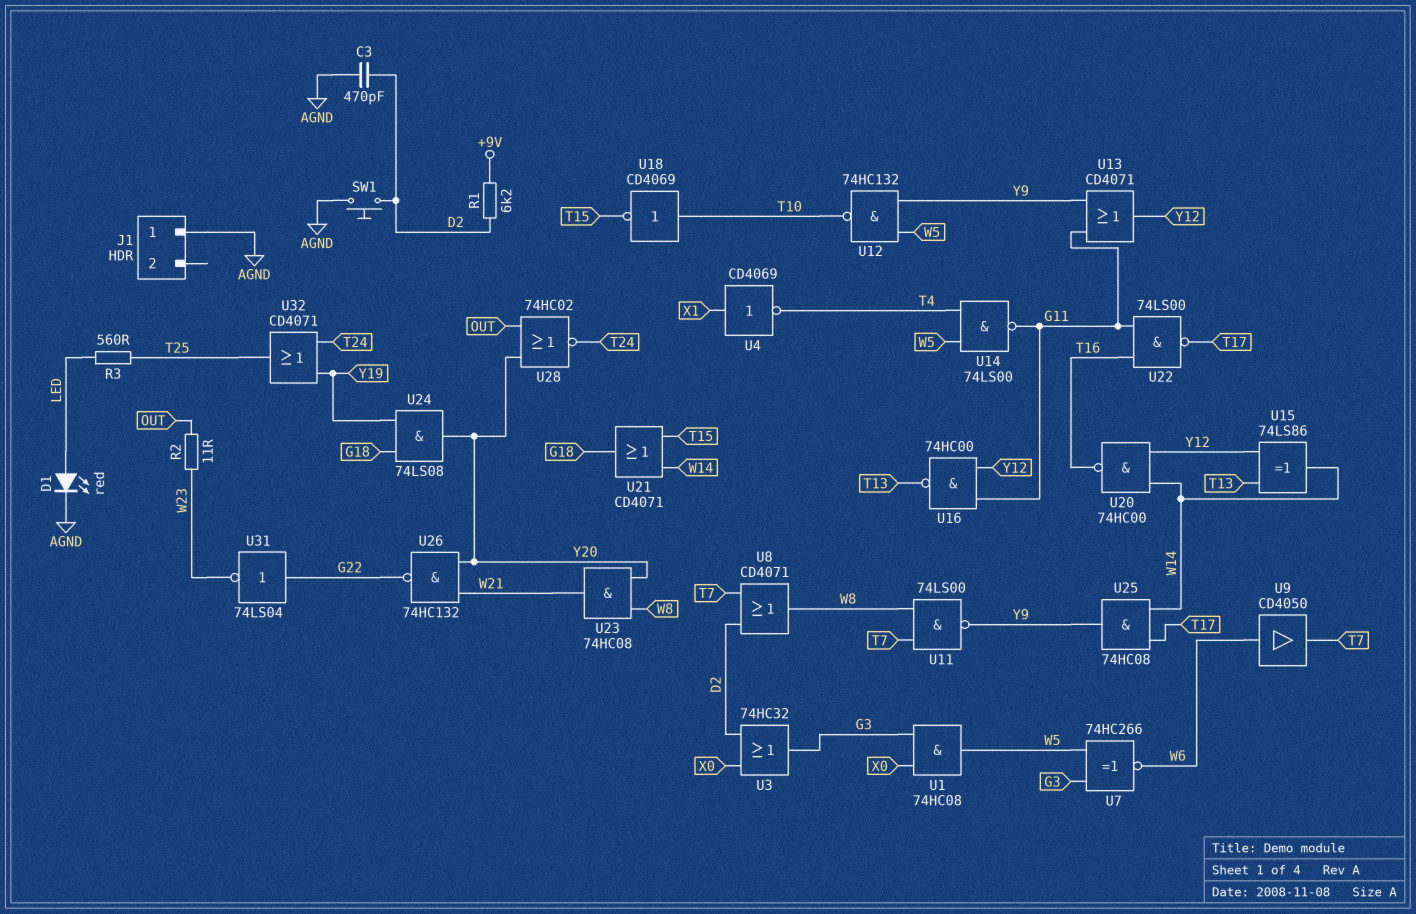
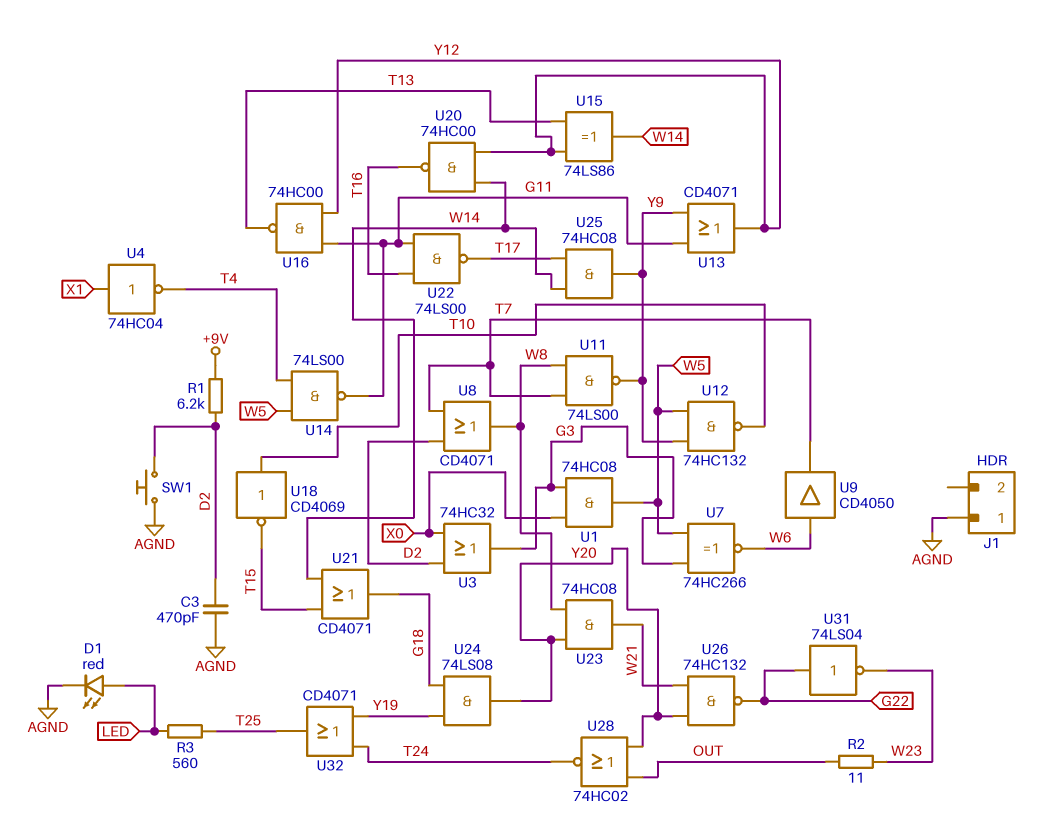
U4: NOT CD4069 (in X1, out T4) -> NOT 74HC04 (in X1, out T4)

